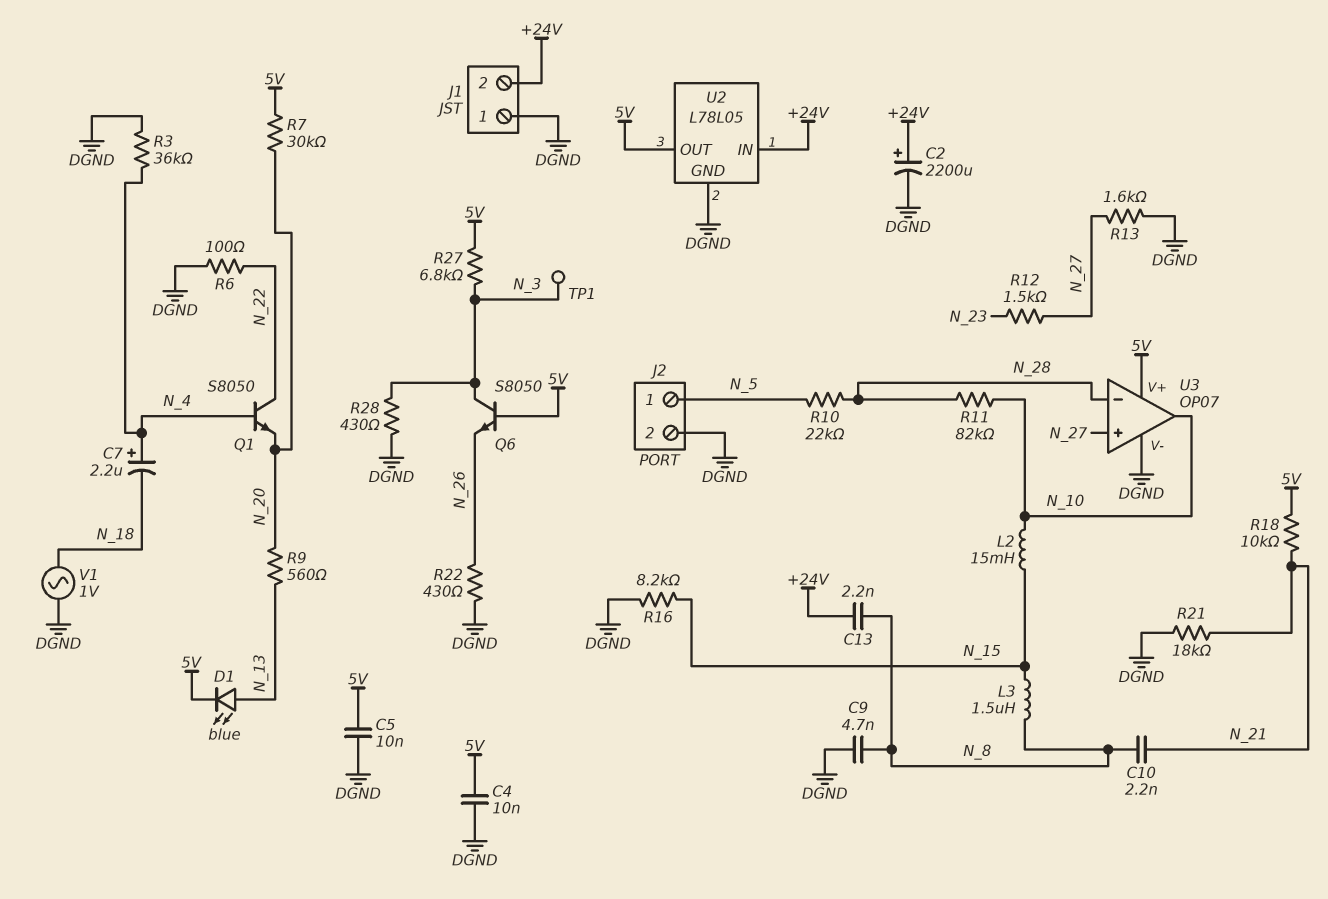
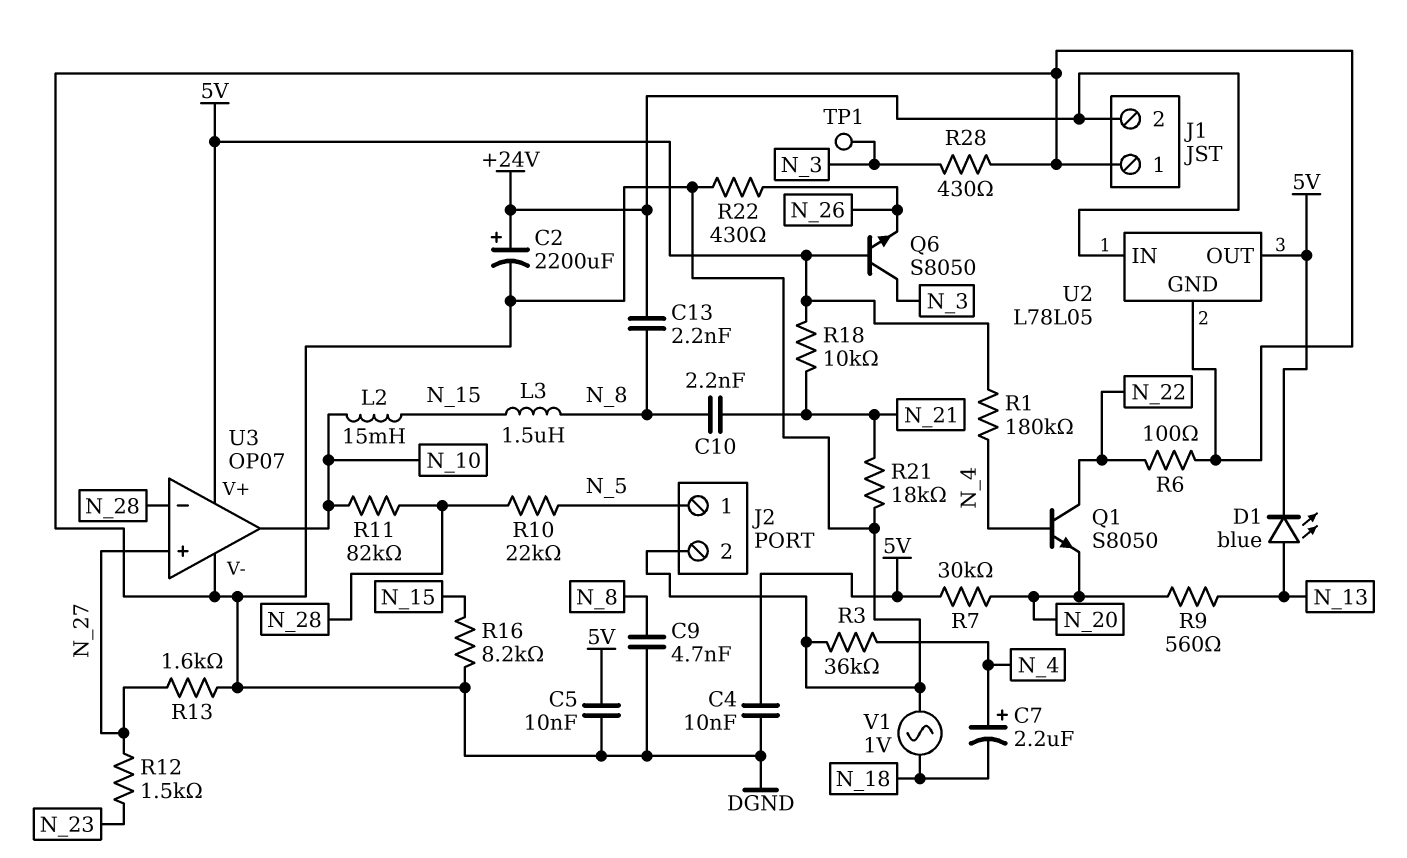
R1: none -> 180k (5V, N_4)
R27: 6.8k (5V, N_3) -> none

